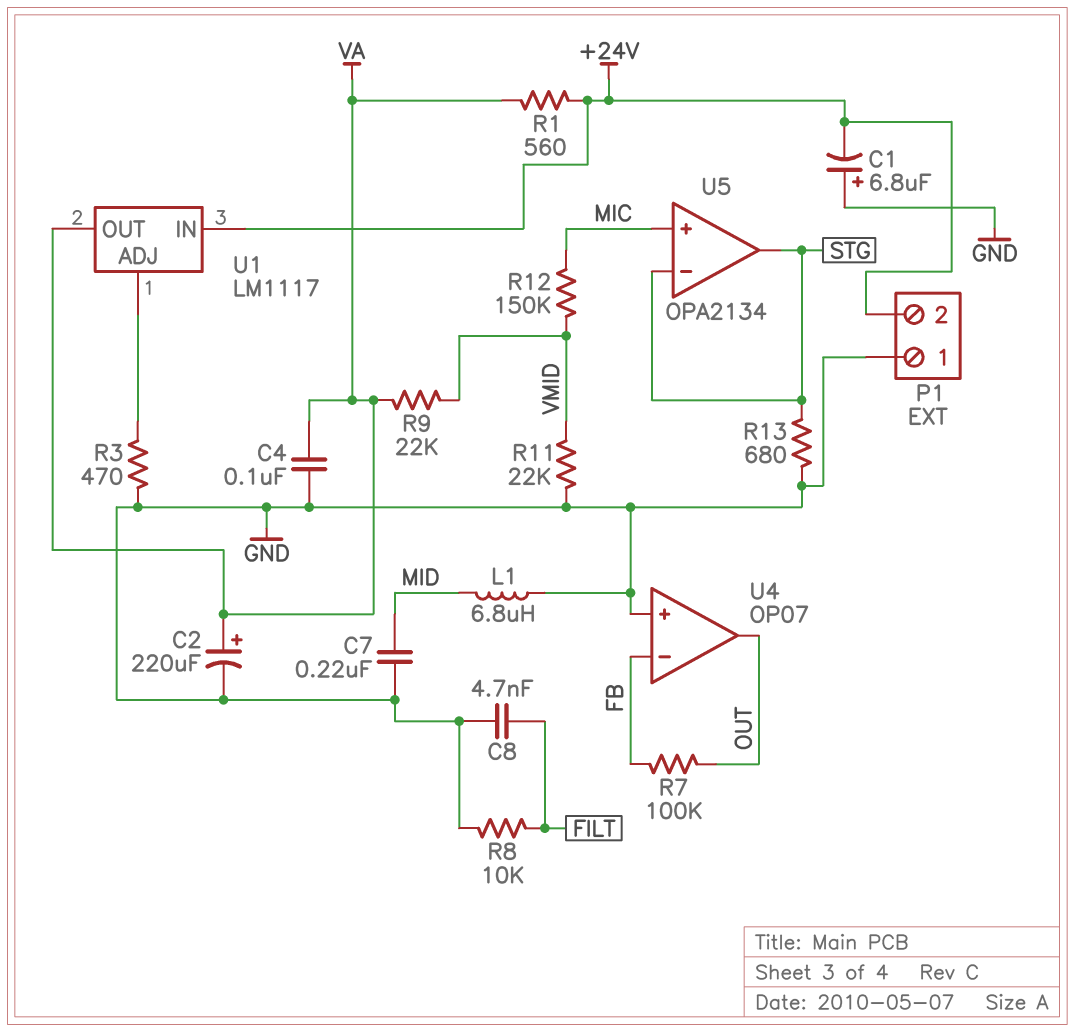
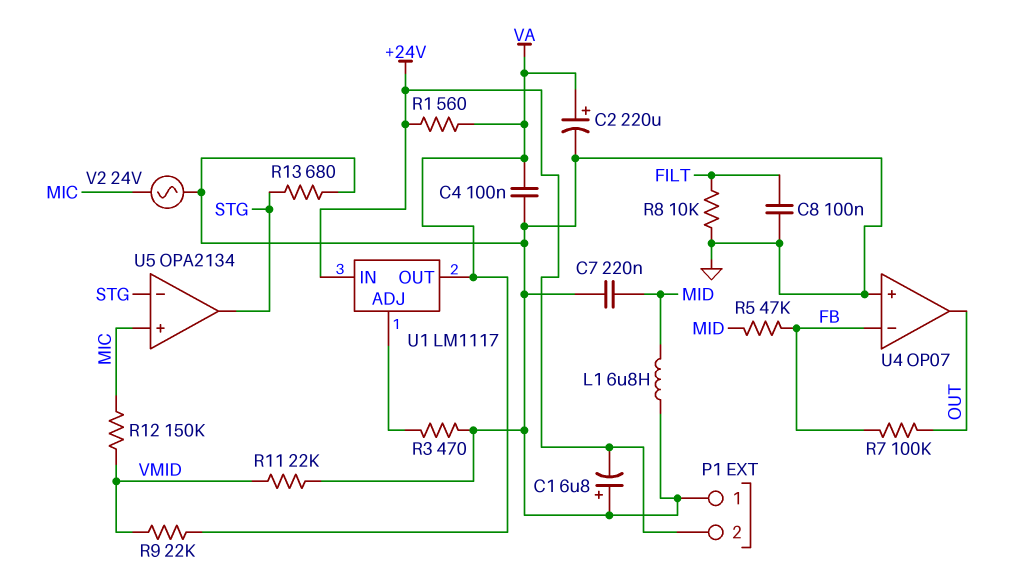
C8: 4.7nF (FILT, GND) -> 100nF (FILT, GND)
R5: none -> 47k (FB, MID)
V2: none -> AC 24V (GND, MIC)

